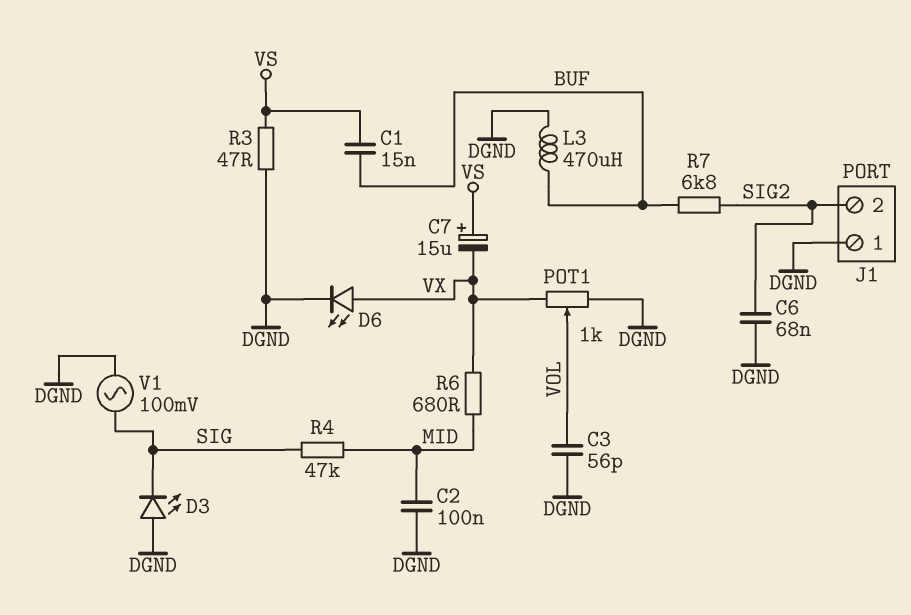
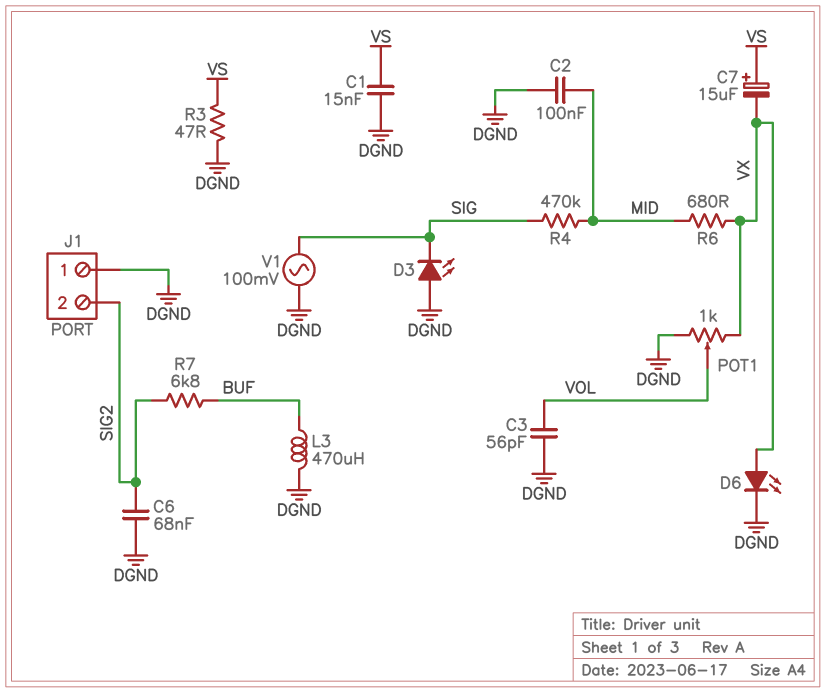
C1: 15nF (BUF, VS) -> 15nF (DGND, VS)
R4: 47k (MID, SIG) -> 470k (MID, SIG)

